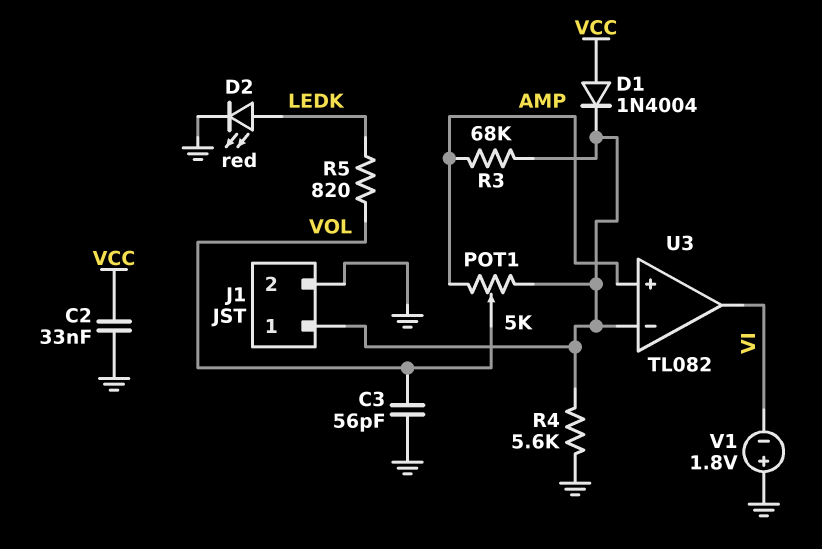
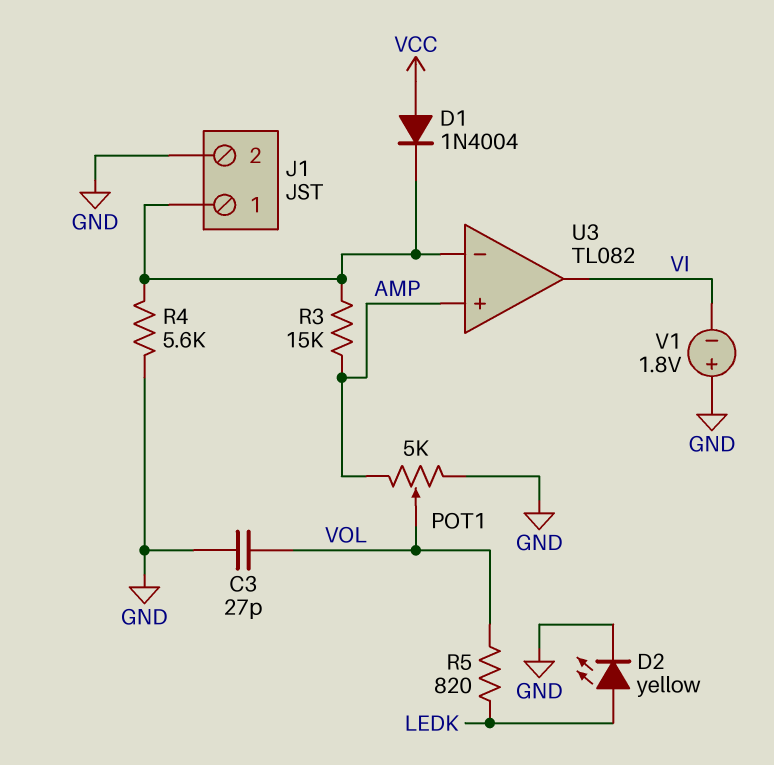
C2: 33nF (GND, VCC) -> none
C3: 56pF (GND, VOL) -> 27pF (GND, VOL)
D2: LED red (A LEDK, K GND) -> LED yellow (A LEDK, K GND)
POT1: 5k (AMP, J1/1, wiper VOL) -> 5k (AMP, GND, wiper VOL)
R3: 68k (AMP, J1/1) -> 15k (AMP, J1/1)

